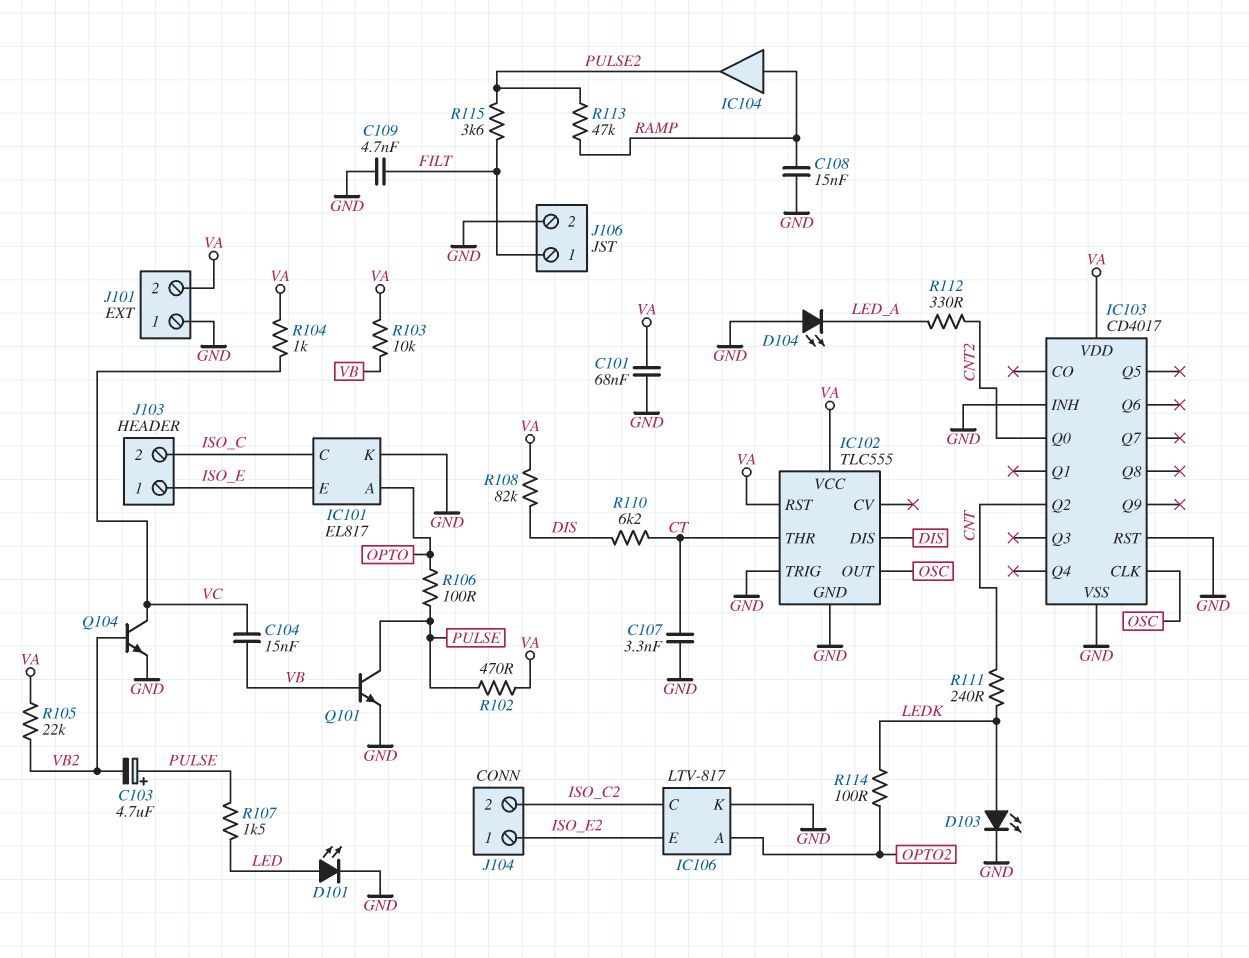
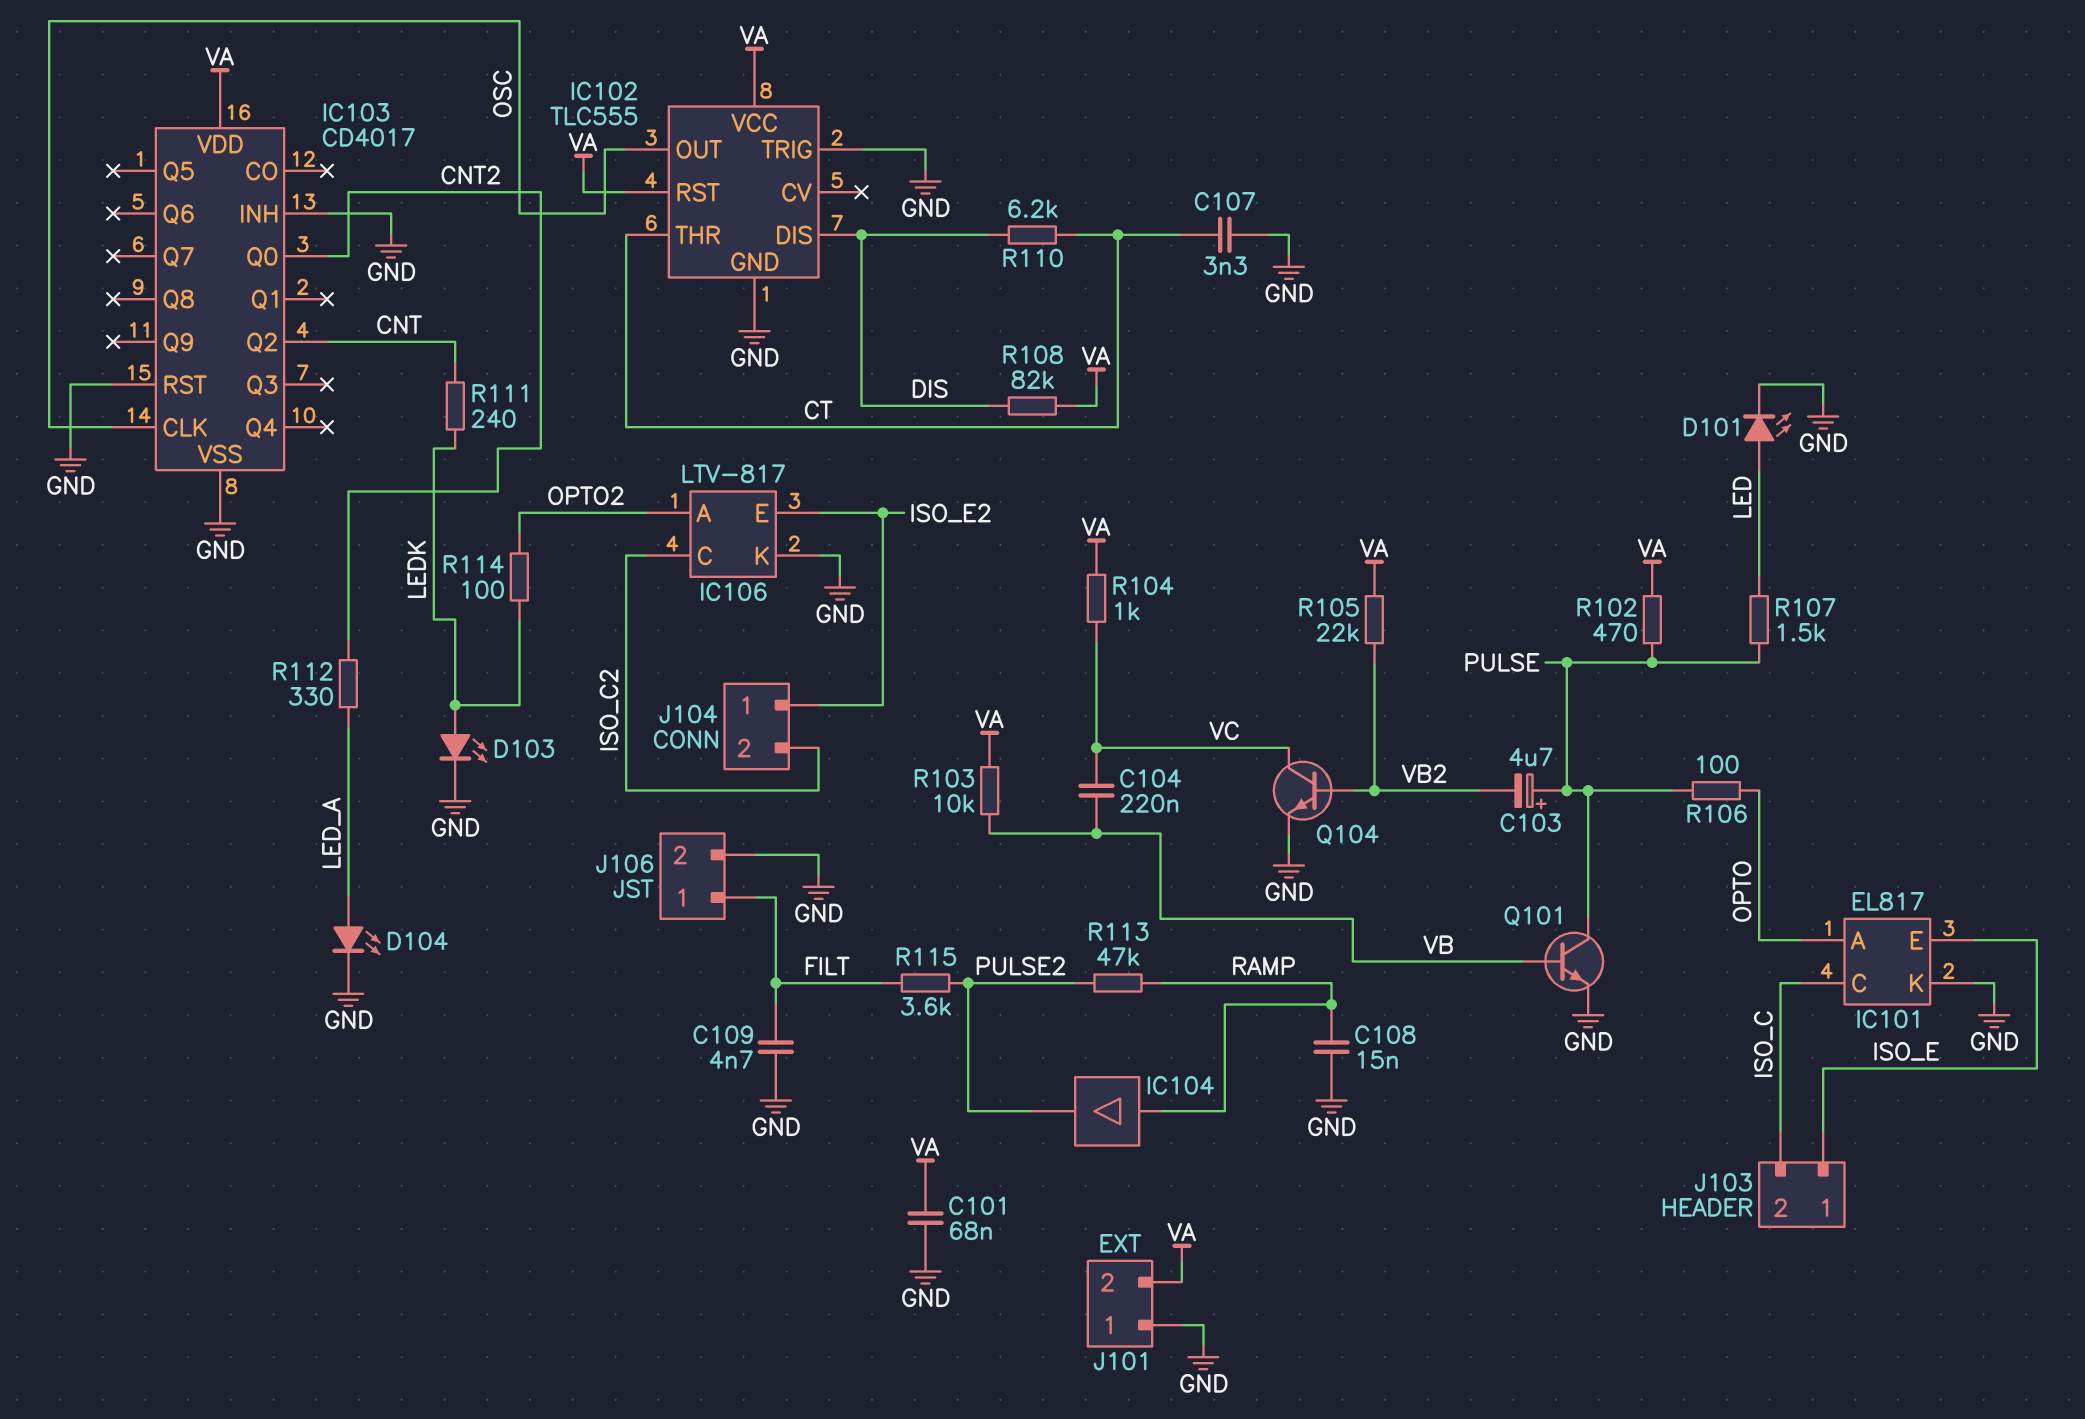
C104: 15nF (VB, VC) -> 220nF (VB, VC)
D104: LED (A GND, K LED_A) -> LED (A LED_A, K GND)

